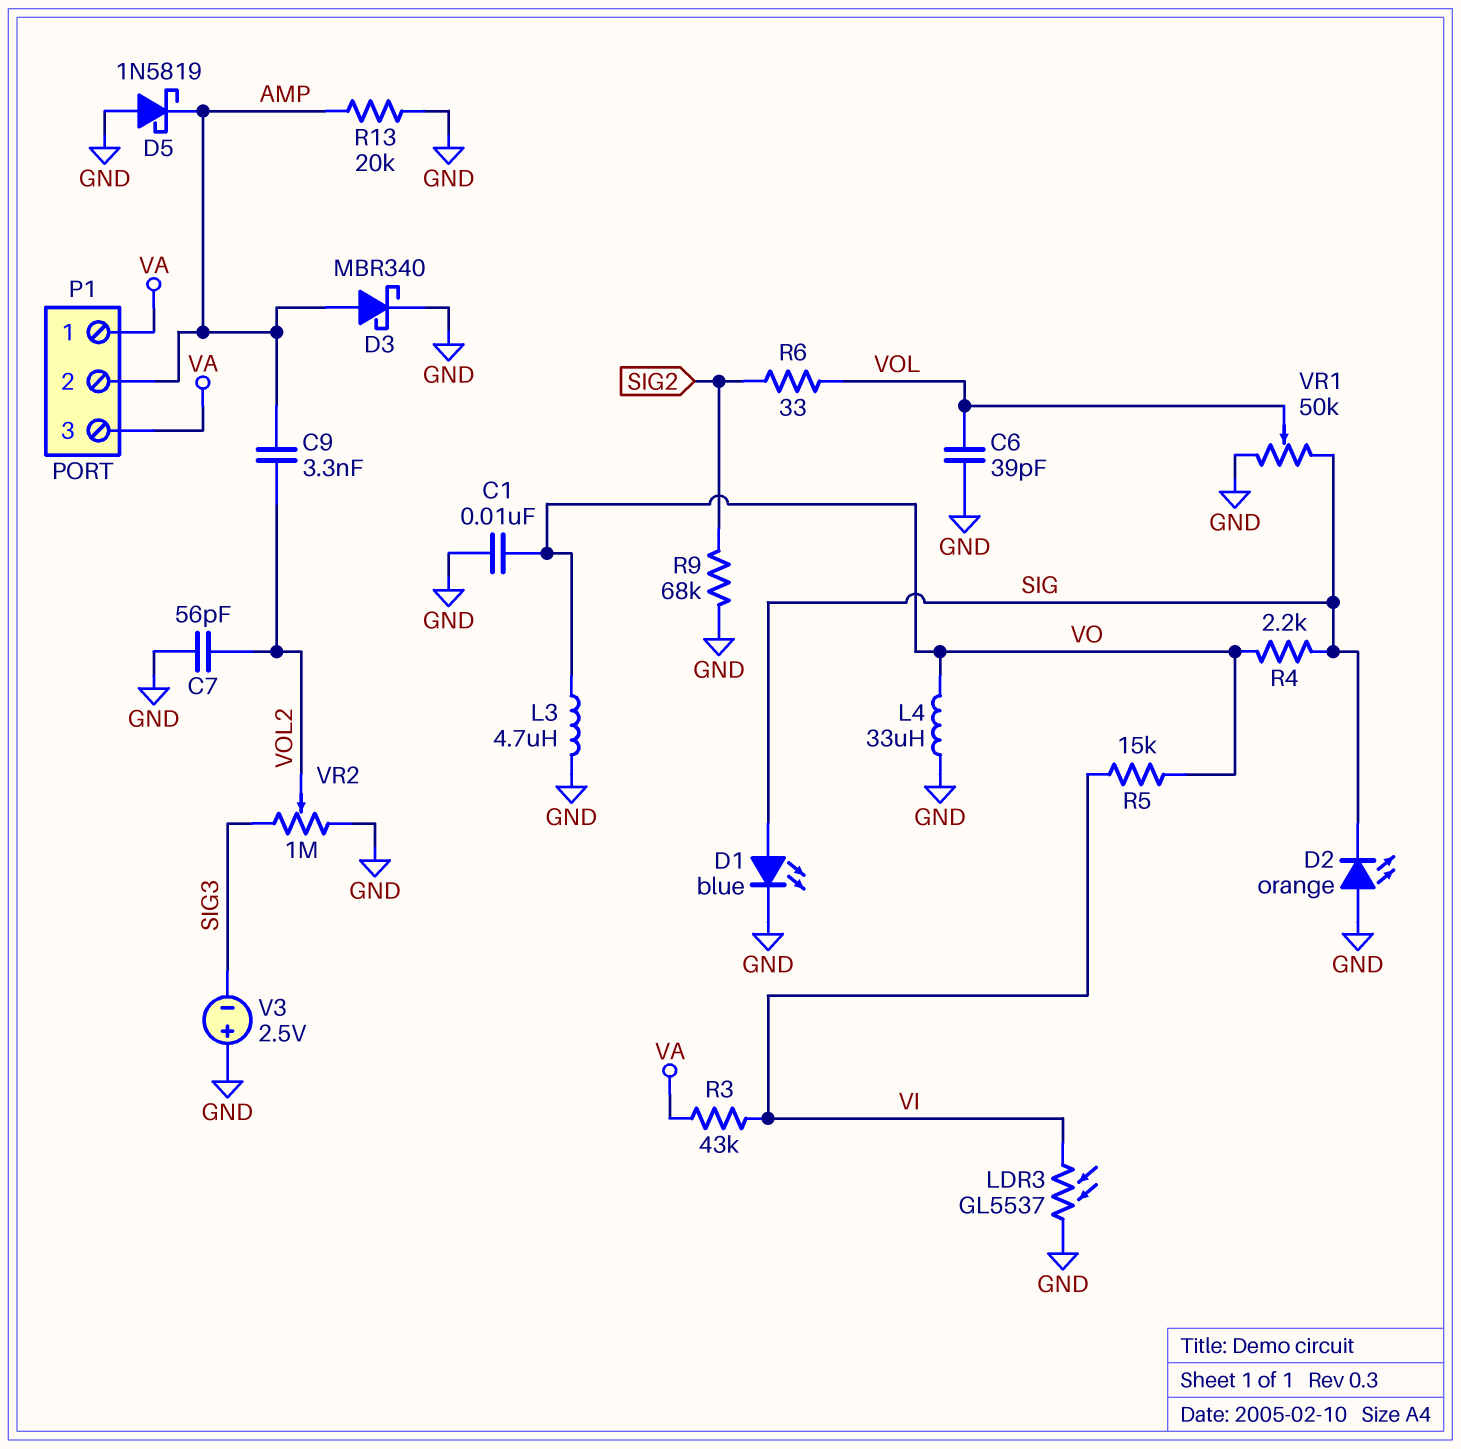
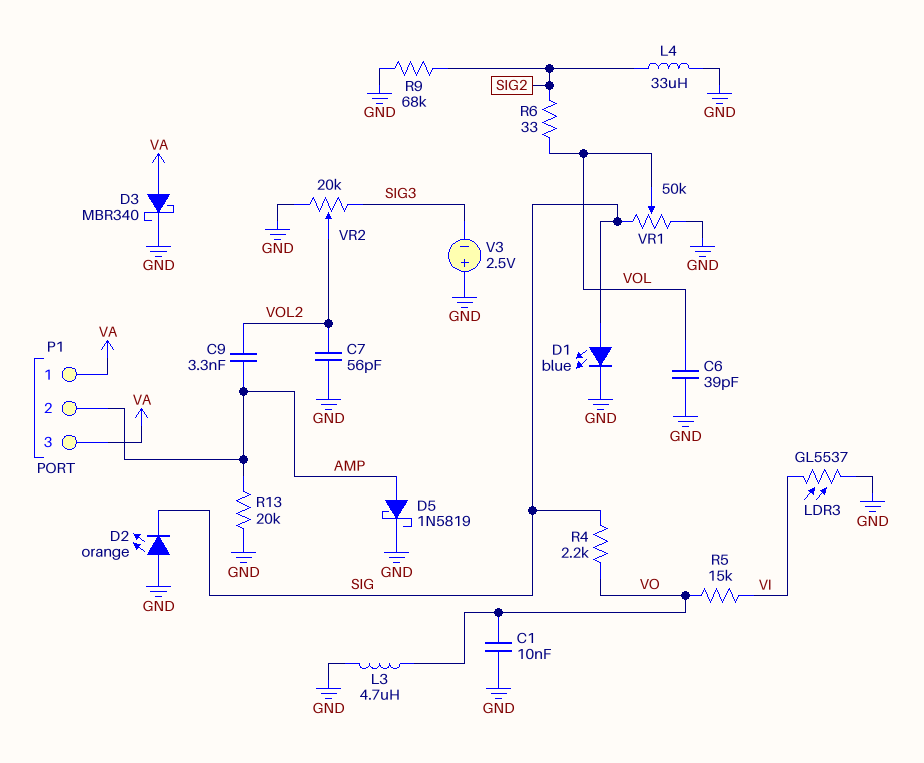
D3: schottky MBR340 (A AMP, K GND) -> schottky MBR340 (A VA, K GND)
D5: schottky 1N5819 (A GND, K AMP) -> schottky 1N5819 (A AMP, K GND)
L4: 33uH (GND, VO) -> 33uH (GND, SIG2)
R3: 43k (VA, VI) -> none
VR2: 1M (GND, SIG3, wiper VOL2) -> 20k (GND, SIG3, wiper VOL2)

